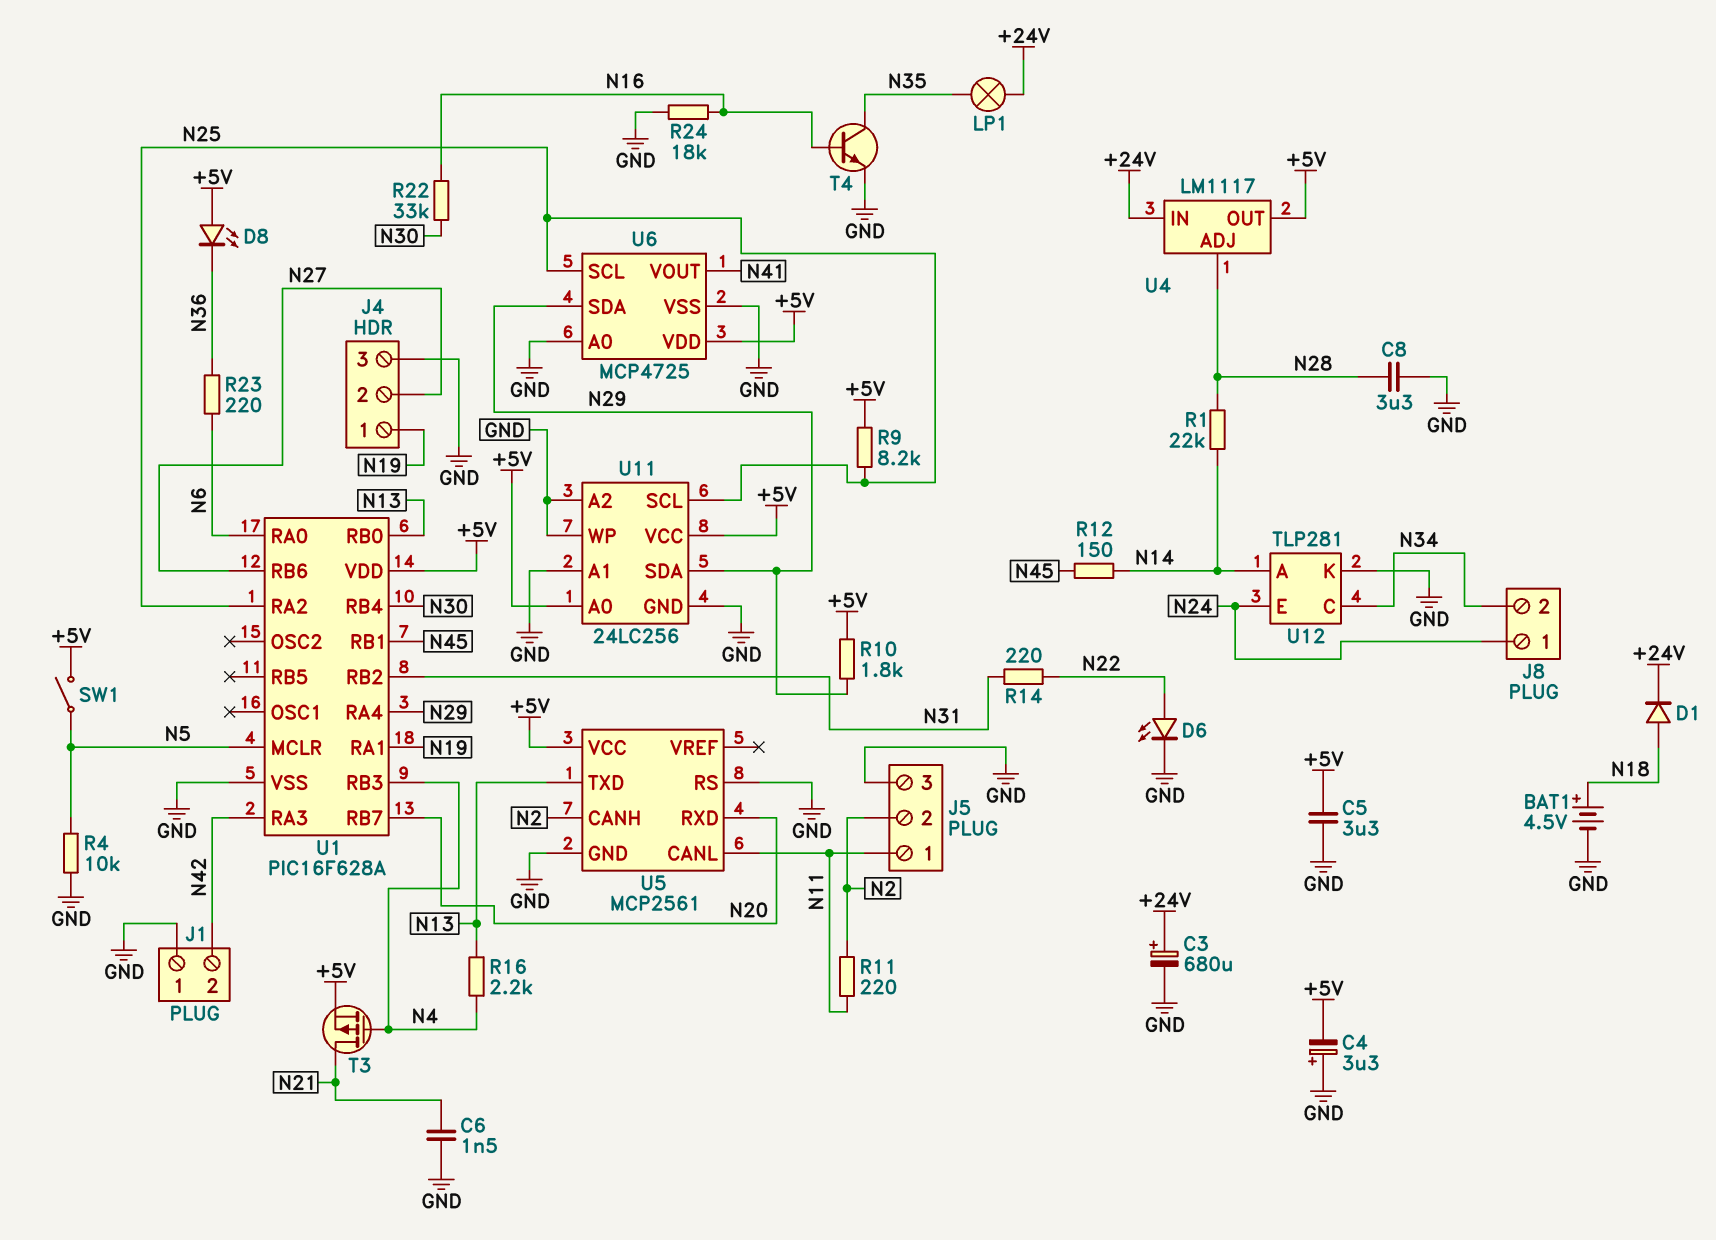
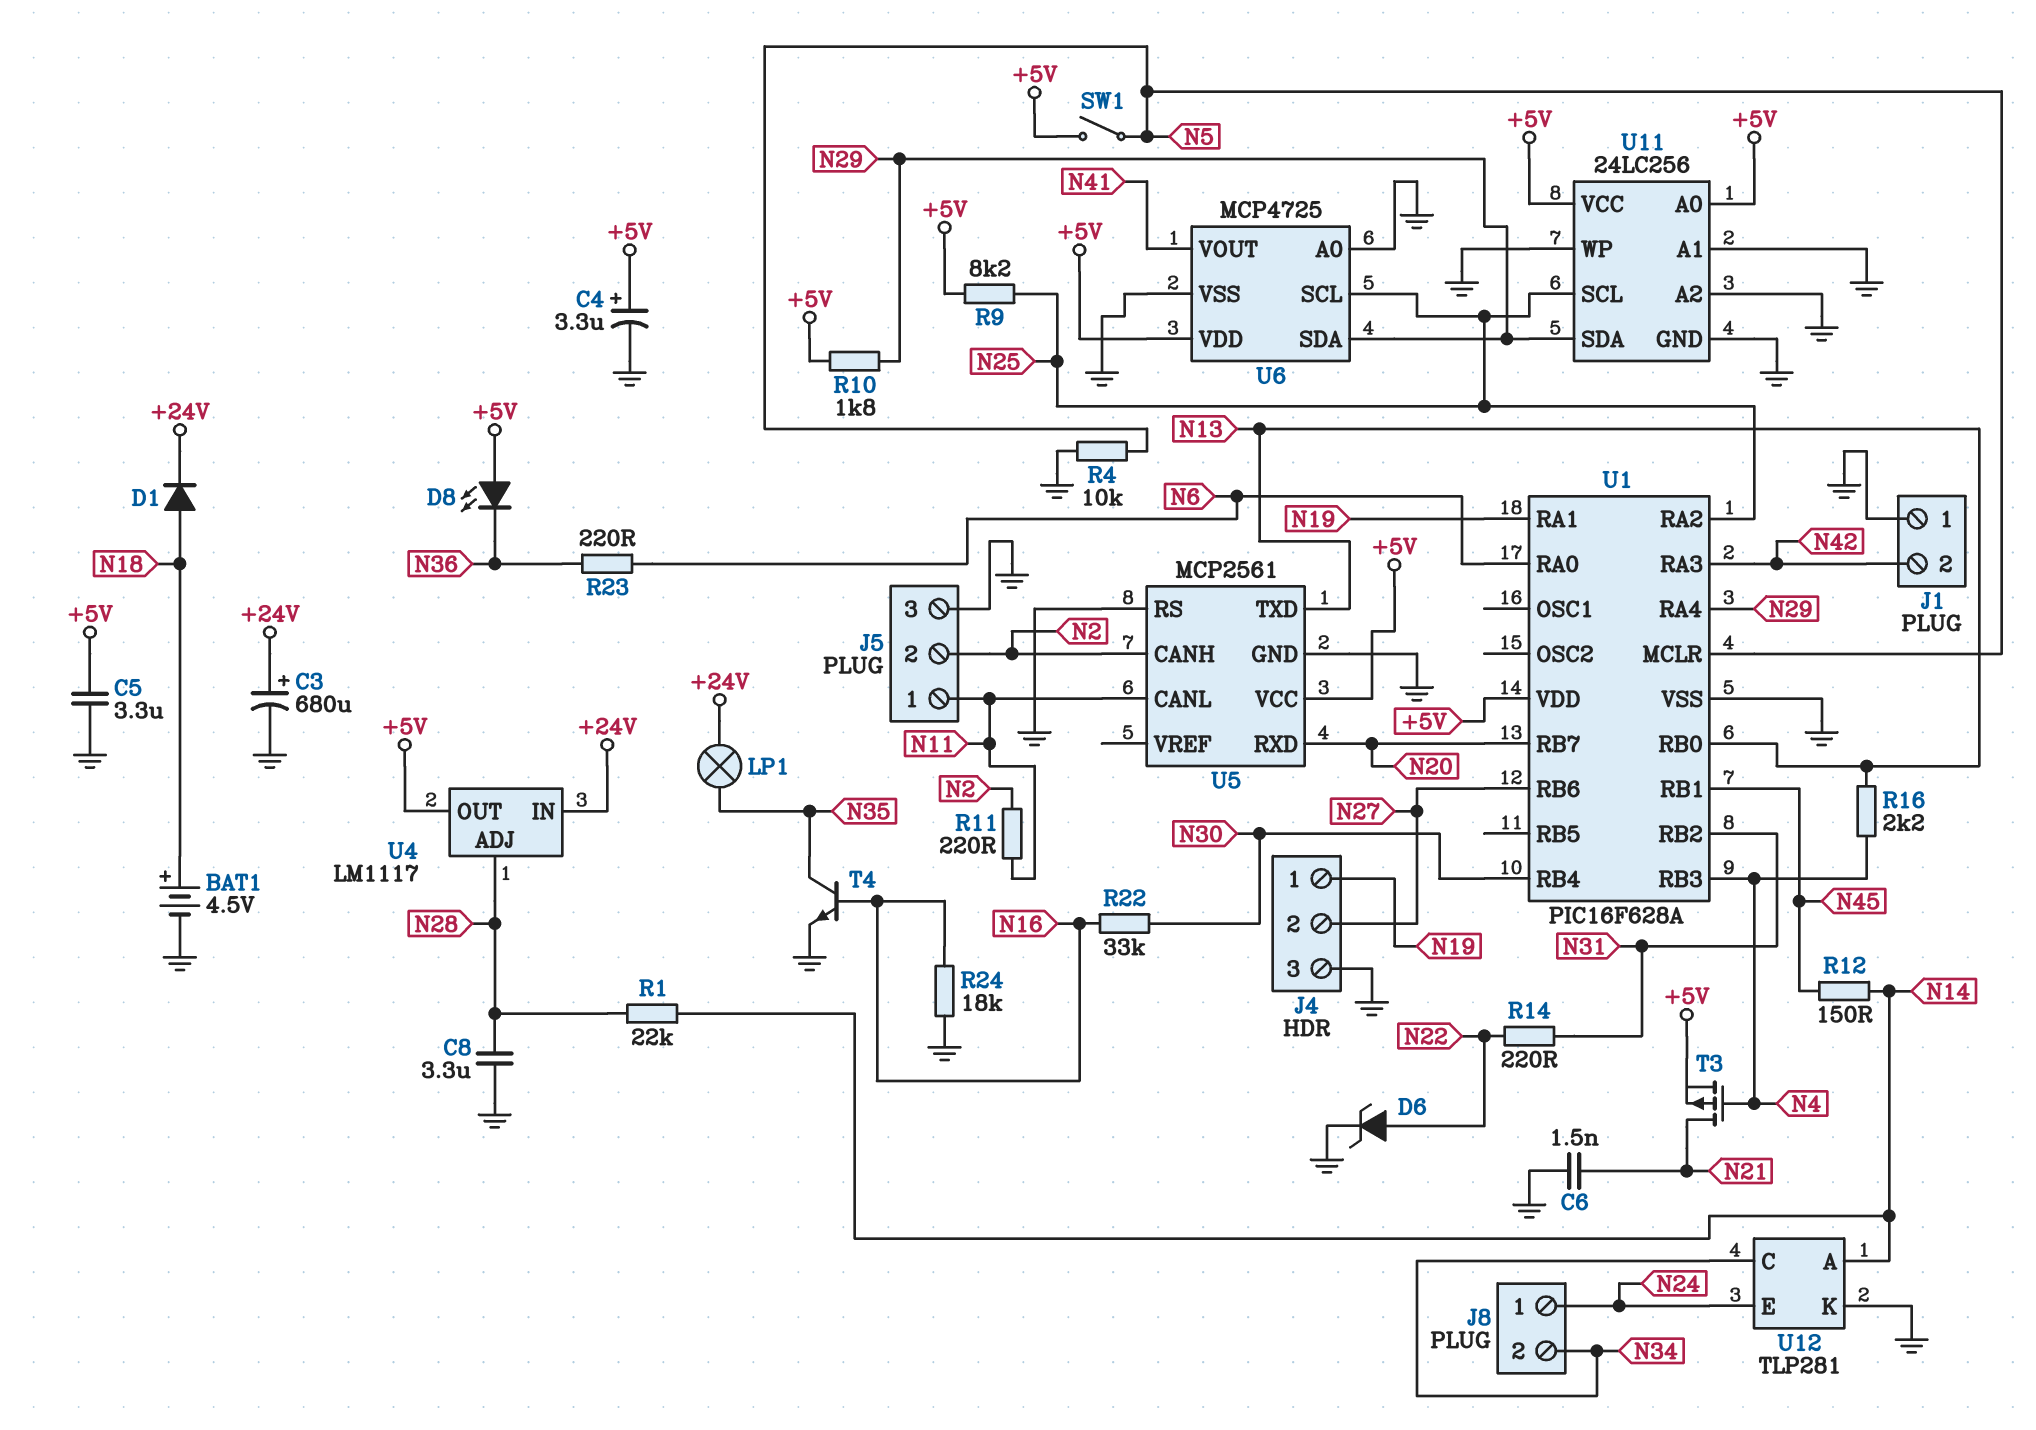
C4: 3.3uF (plus GND, minus +5V) -> 3.3uF (plus +5V, minus GND)
D6: LED (A N22, K GND) -> zener (A N22, K GND)

